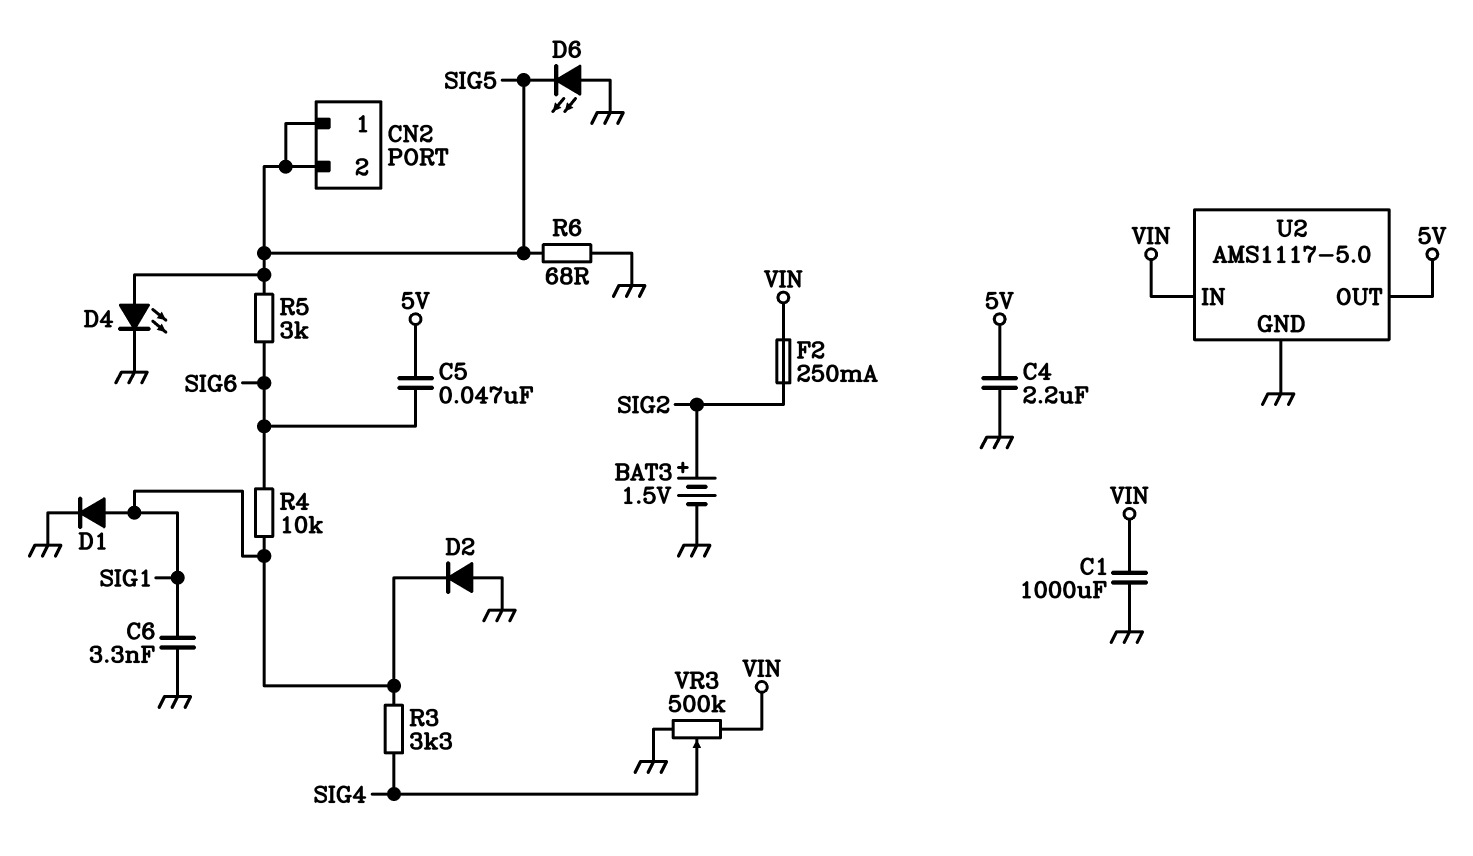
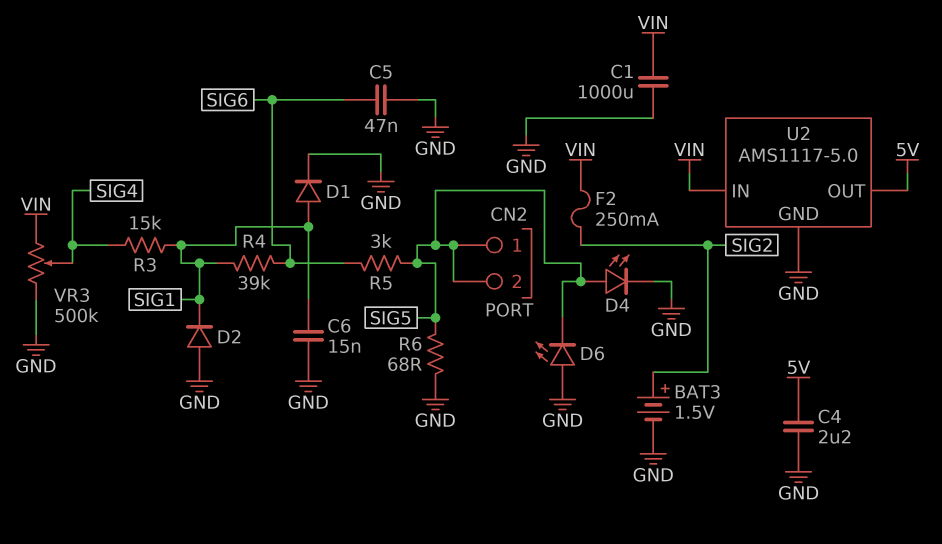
C5: 47nF (5V, SIG6) -> 47nF (GND, SIG6)
C6: 3.3nF (GND, SIG1) -> 15nF (GND, SIG1)
R3: 3.3k (SIG1, SIG4) -> 15k (SIG1, SIG4)
R4: 10k (SIG1, SIG6) -> 39k (SIG1, SIG6)

